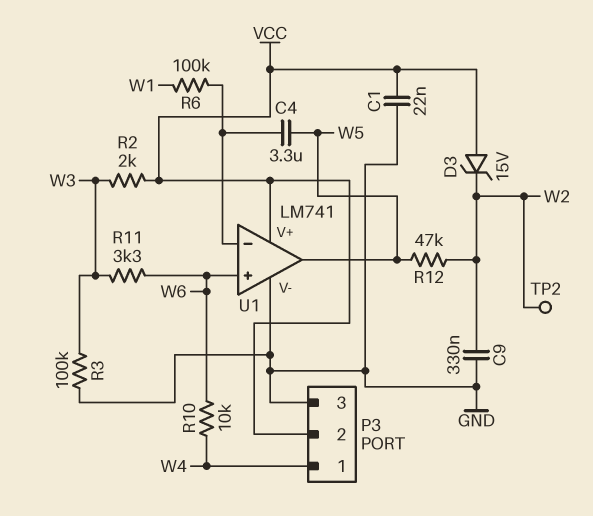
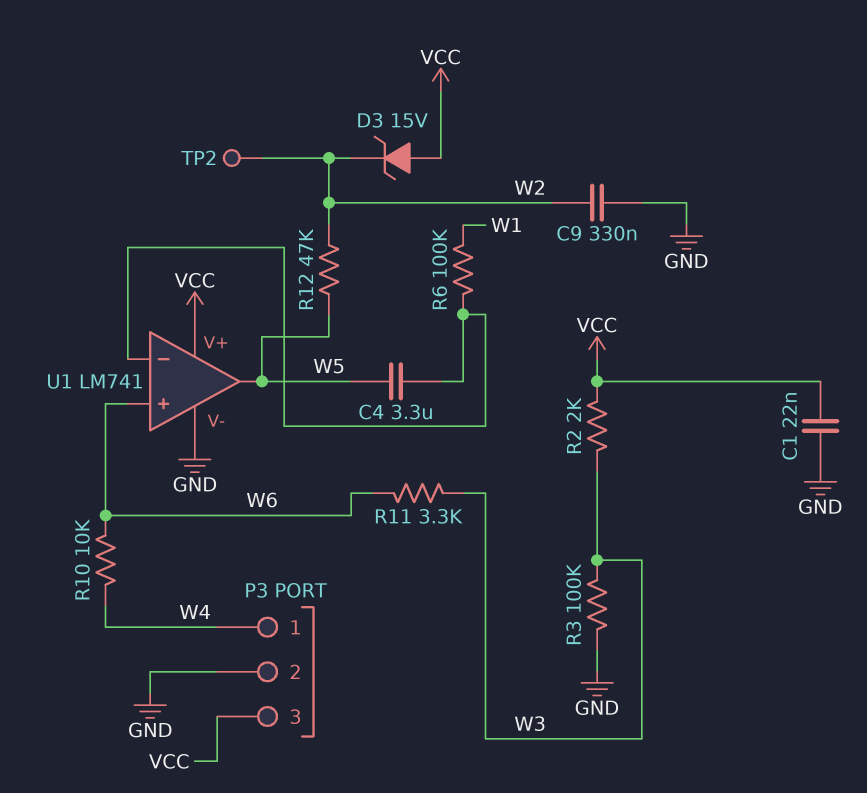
P3 pin 2: VCC -> GND
P3 pin 3: GND -> VCC

